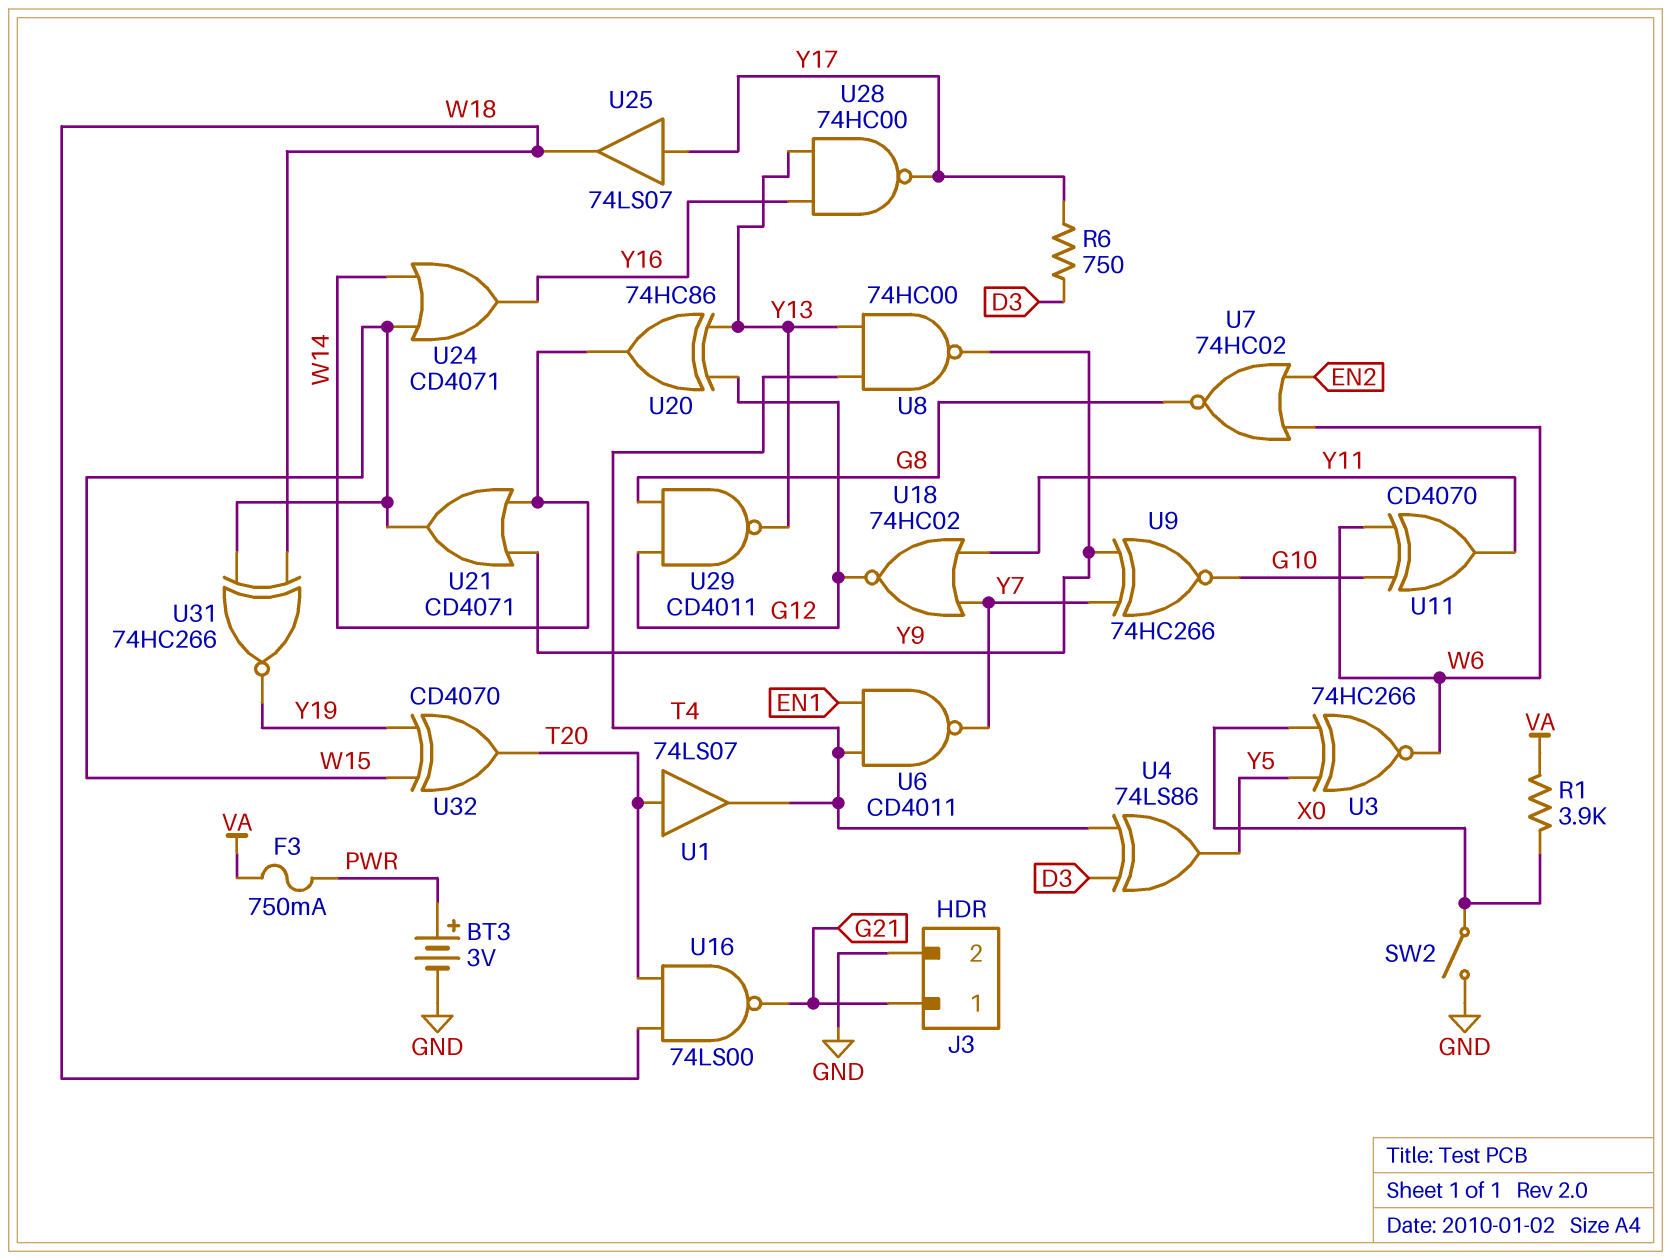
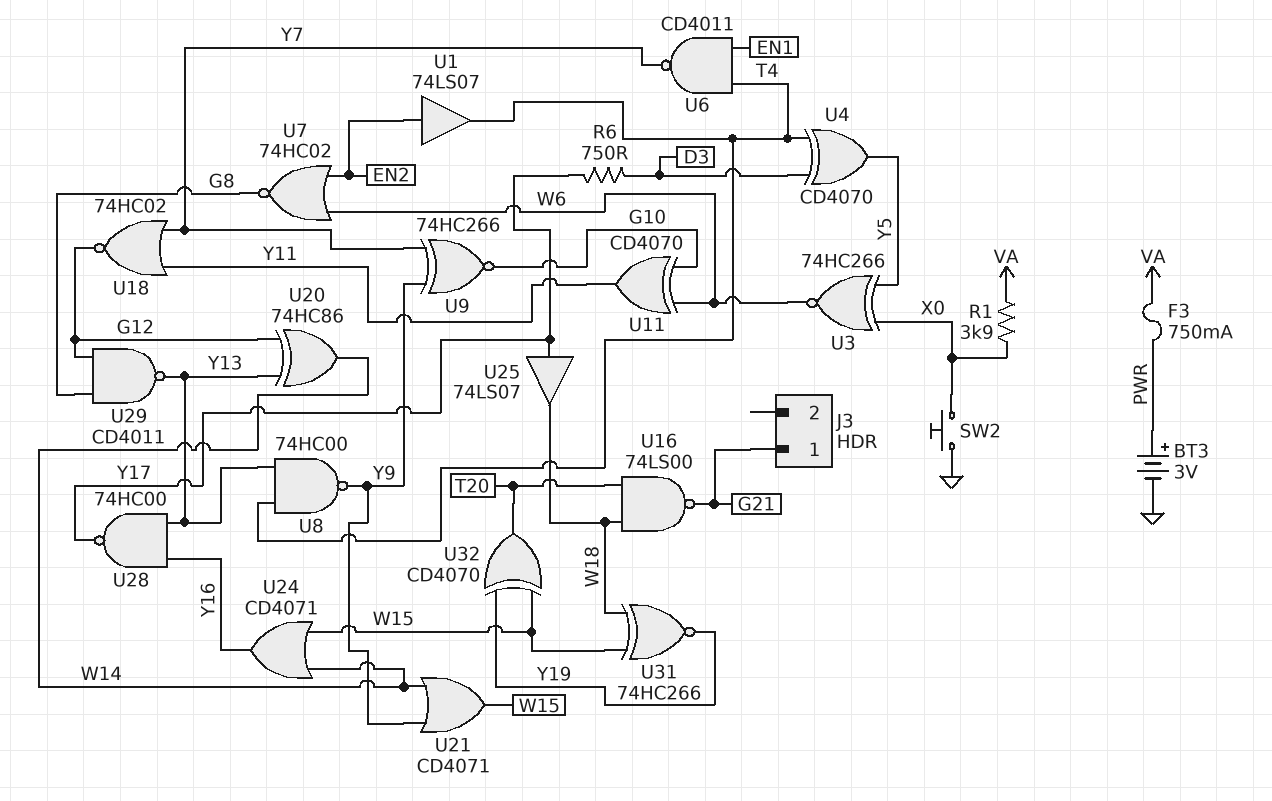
J3 pin 2: GND -> none
SW2: switch (GND, X0) -> button (GND, X0)
U1: buffer 74LS07 (in T20, out T4) -> buffer 74LS07 (in EN2, out T4)
U4: XOR 74LS86 (in D3, in T4, out Y5) -> XOR CD4070 (in D3, in T4, out Y5)

